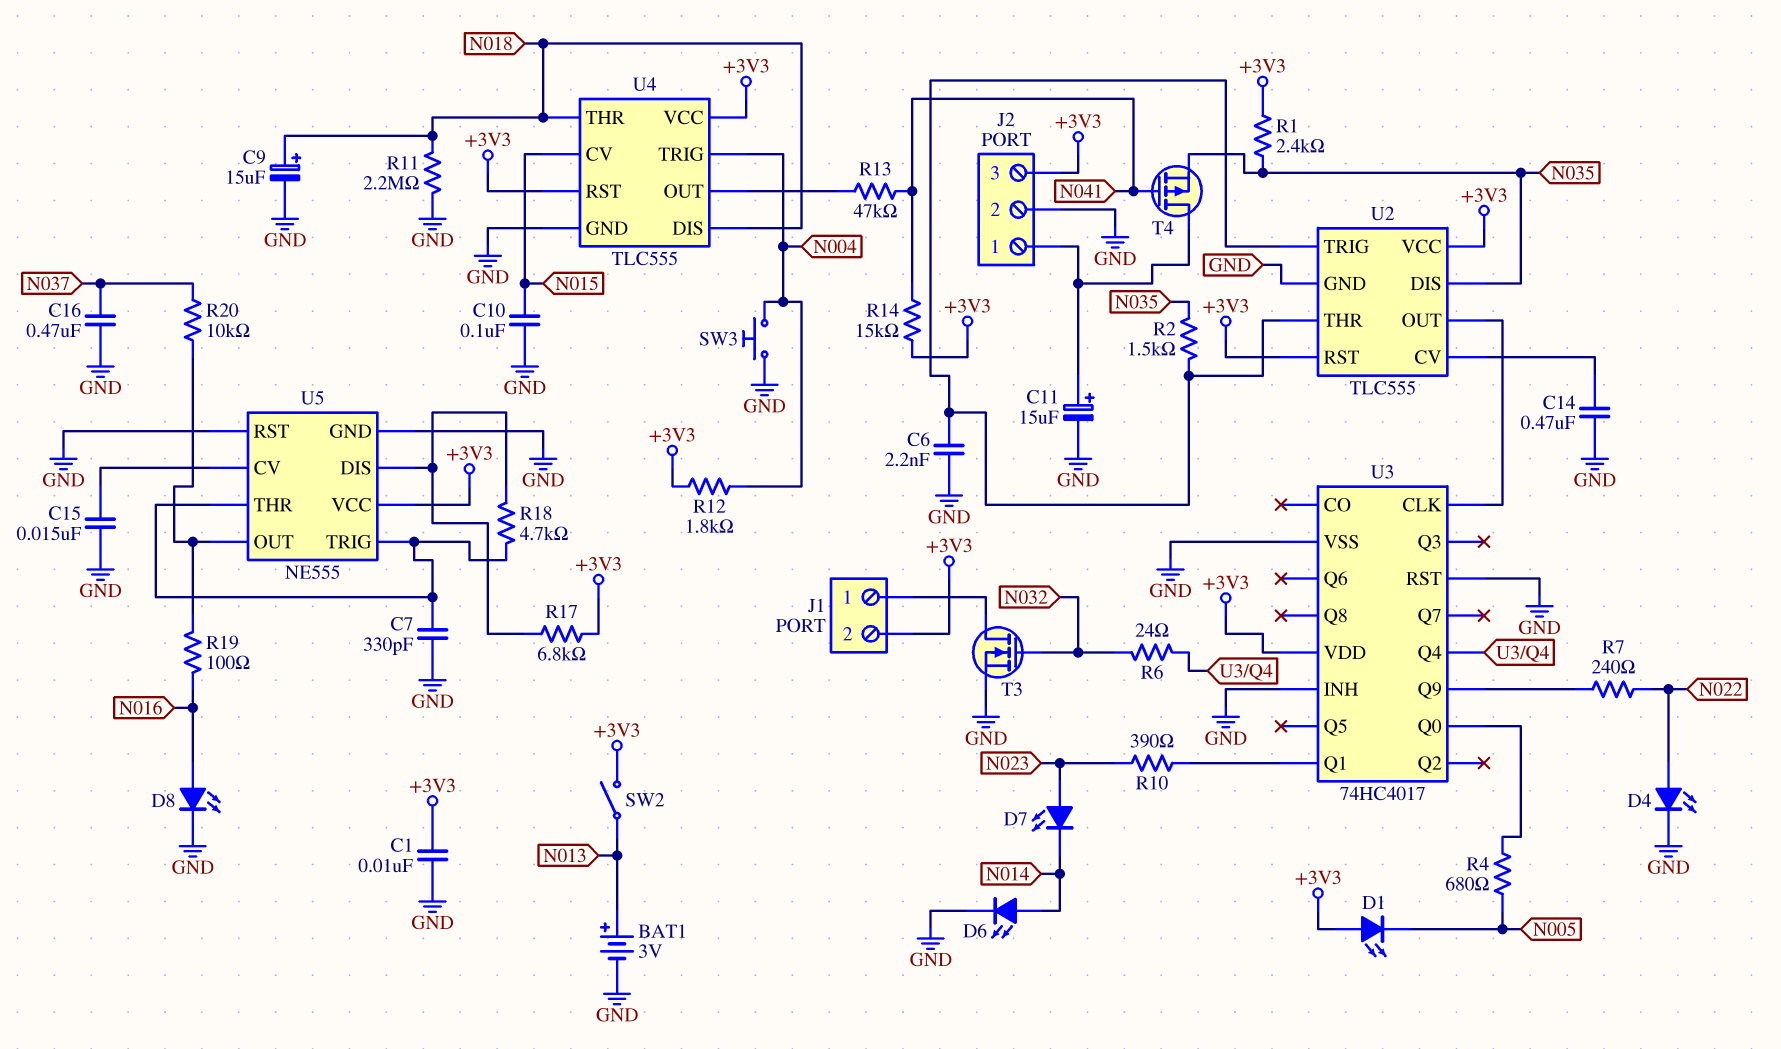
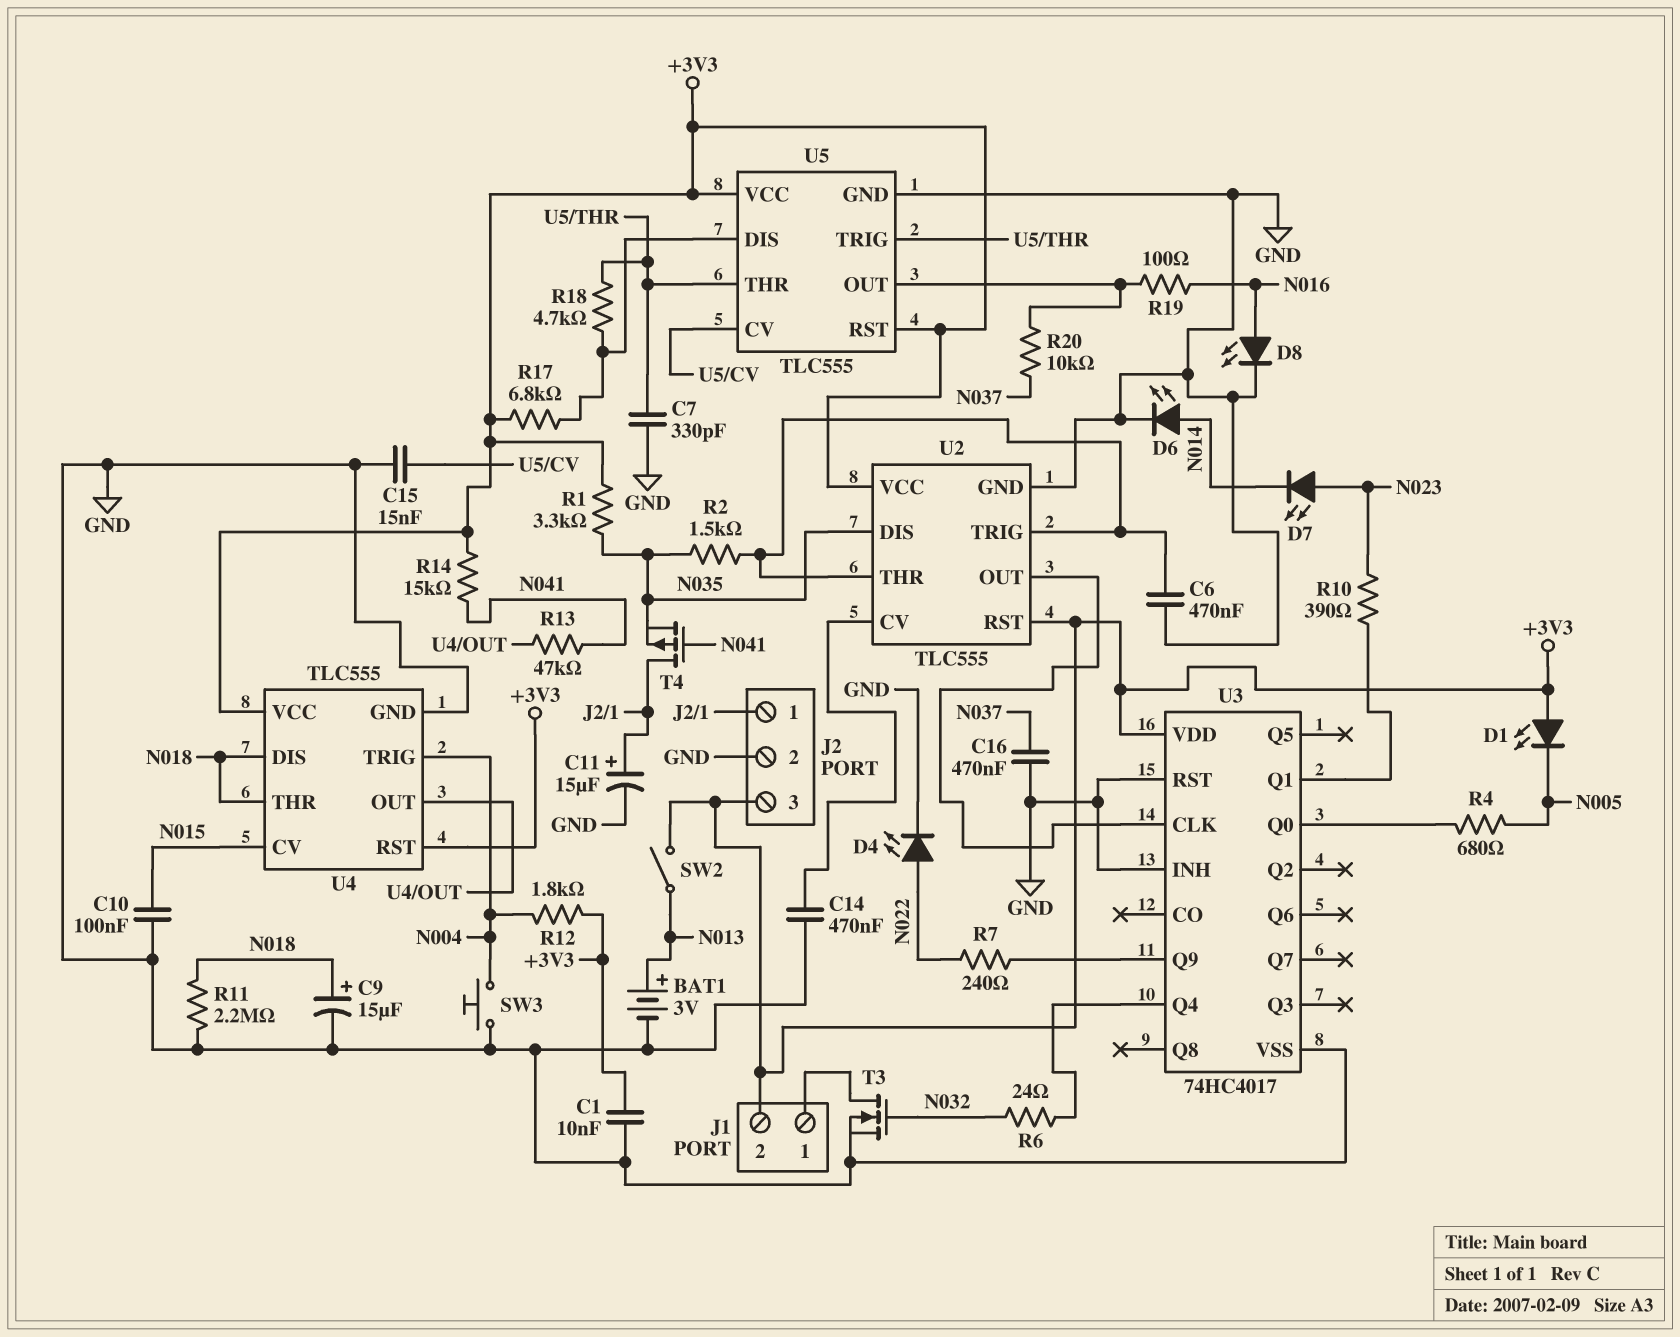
C6: 2.2nF (GND, U2/THR) -> 470nF (GND, U2/THR)
R1: 2.4k (+3V3, N035) -> 3.3k (+3V3, N035)
U5: NE555 -> TLC555
U5 pin RST: GND -> +3V3

